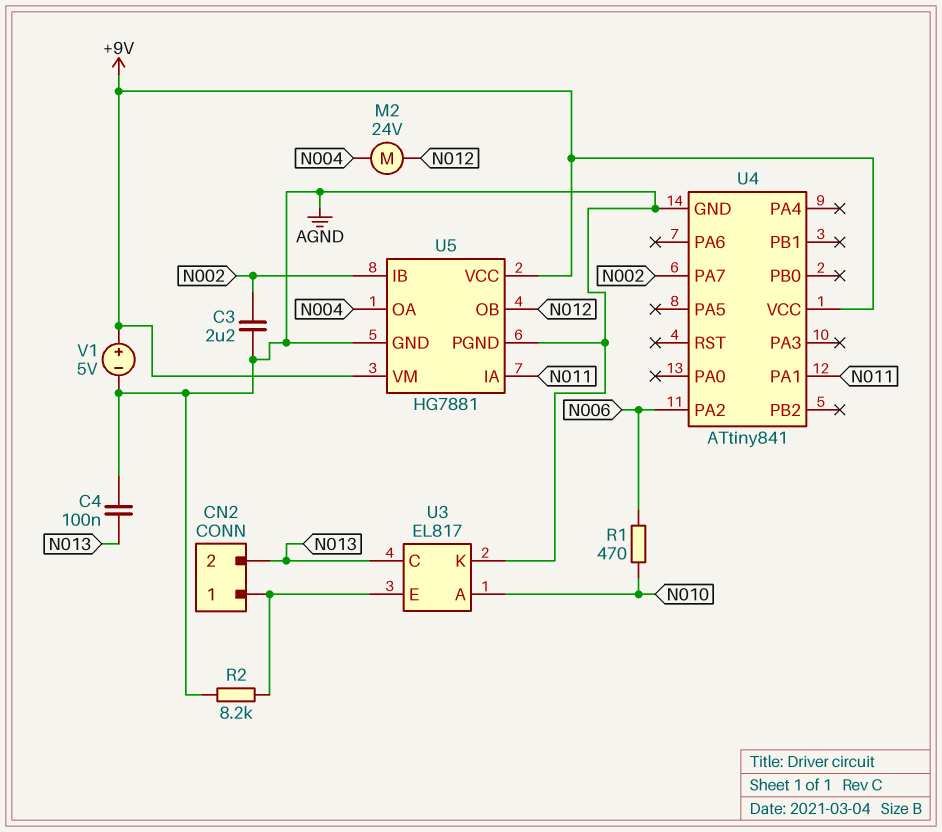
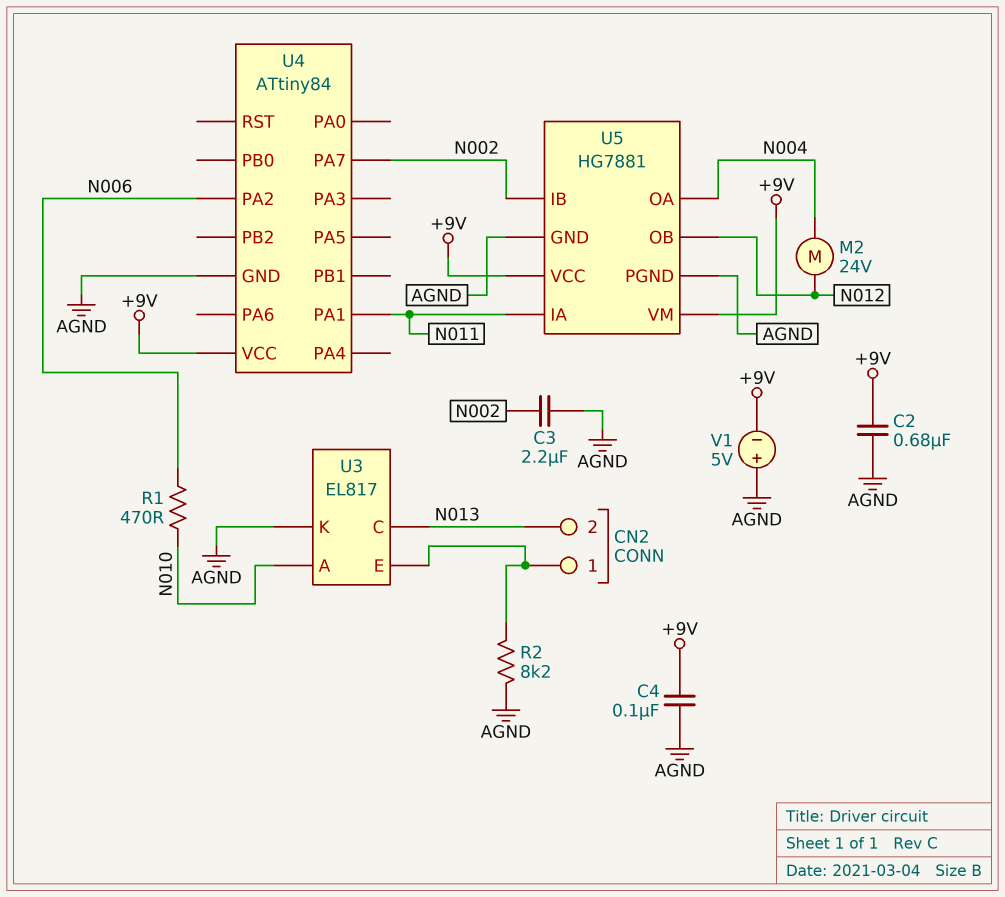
C2: none -> 680nF (+9V, AGND)
C4: 100nF (AGND, N013) -> 100nF (+9V, AGND)
U4: ATtiny841 -> ATtiny84
V1: 5V (plus +9V, minus AGND) -> 5V (plus AGND, minus +9V)

